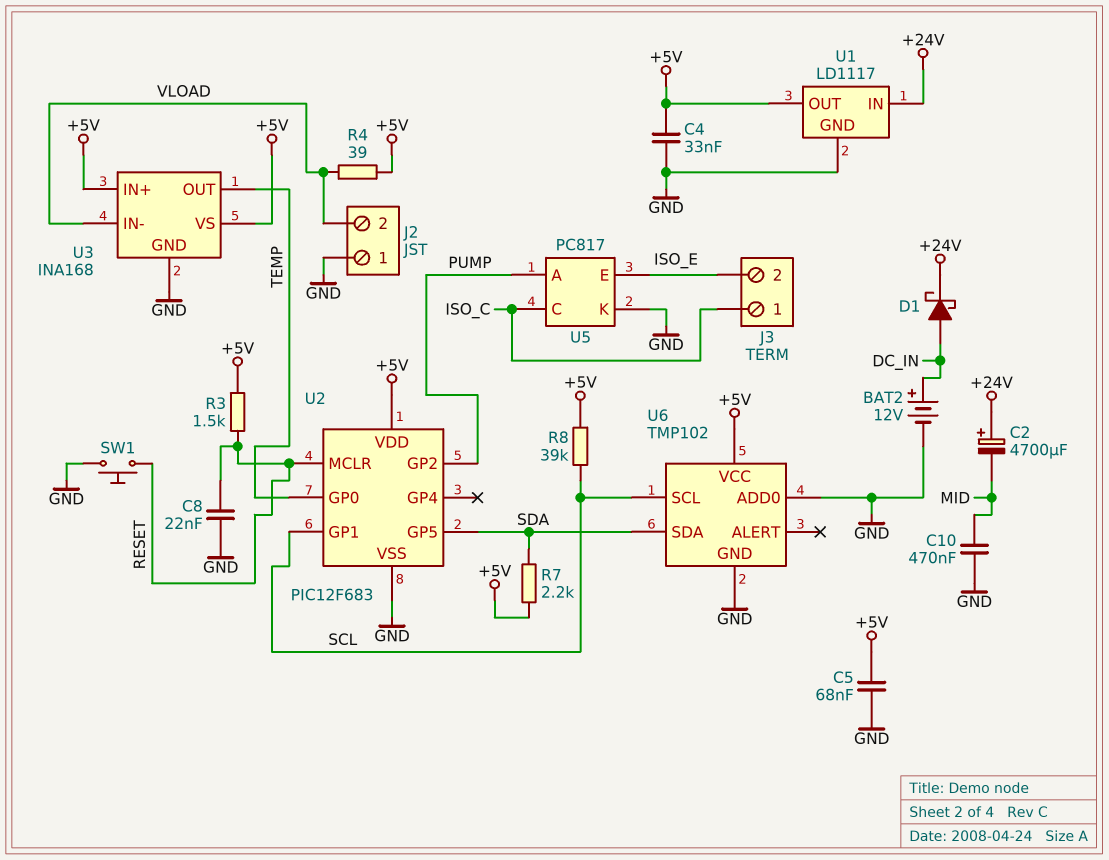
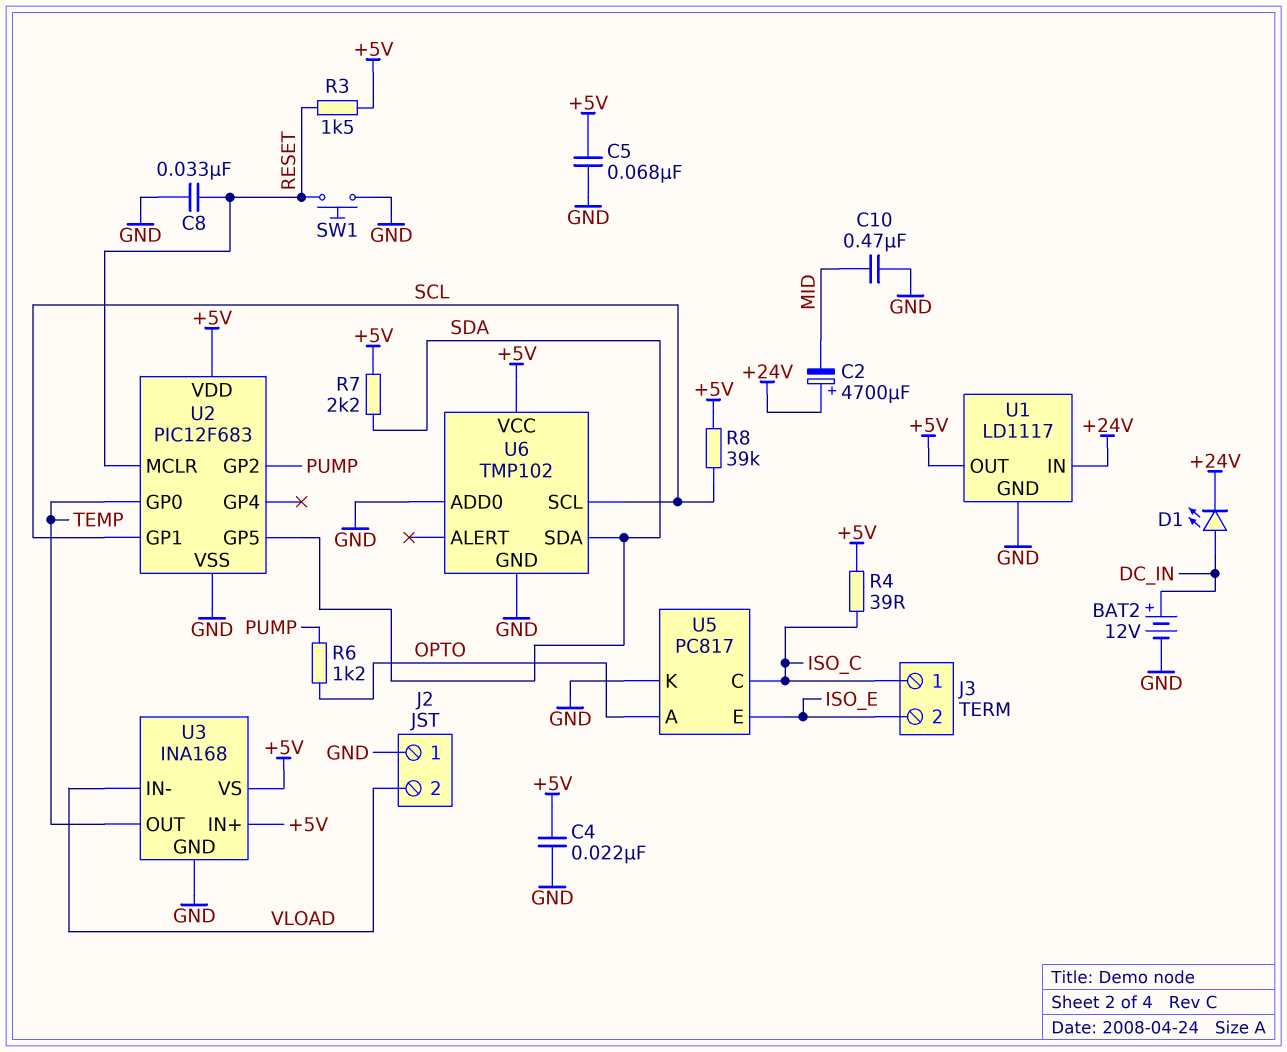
C4: 33nF (+5V, GND) -> 22nF (+5V, GND)
C8: 22nF (GND, RESET) -> 33nF (GND, RESET)
D1: schottky (A DC_IN, K +24V) -> LED (A DC_IN, K +24V)
R4: 39 (+5V, VLOAD) -> 39 (+5V, ISO_C)
R6: none -> 1.2k (OPTO, PUMP)
U5 pin A: PUMP -> OPTO

